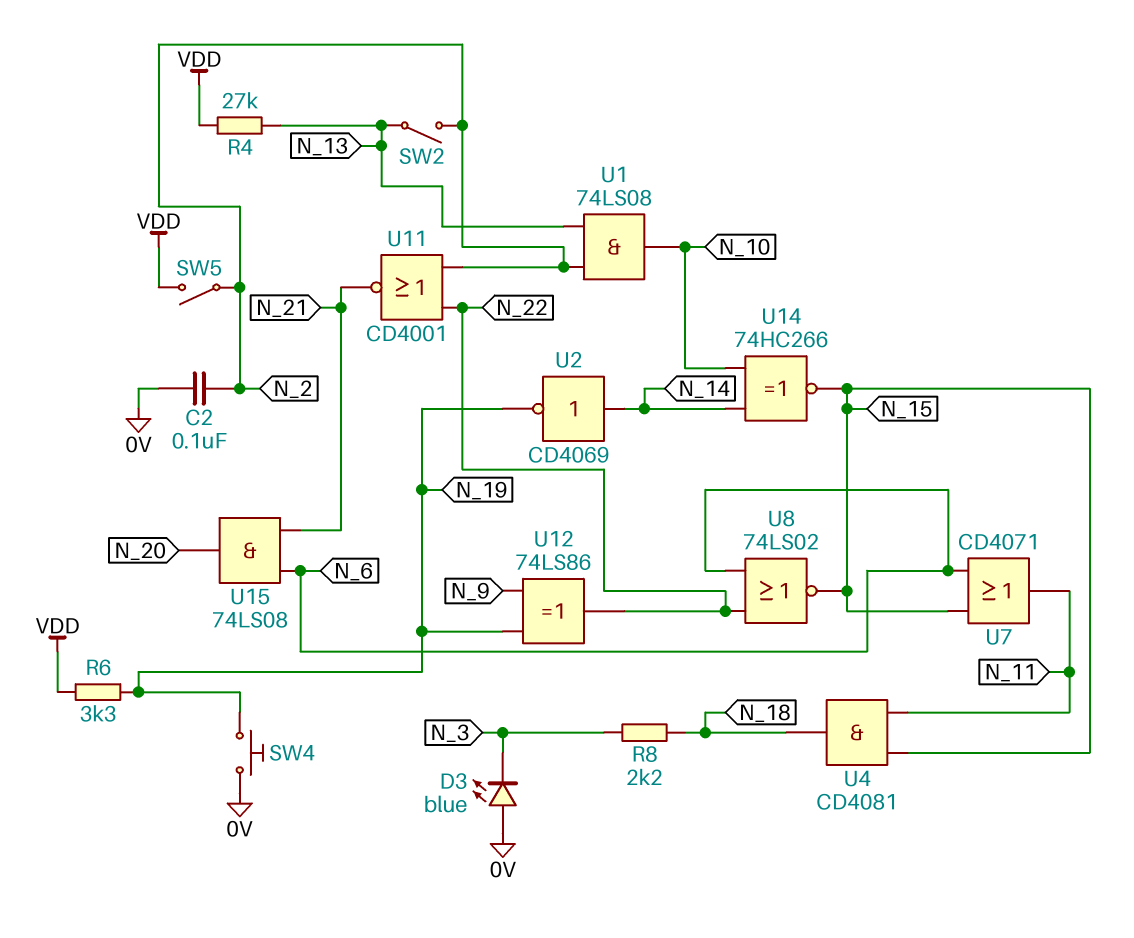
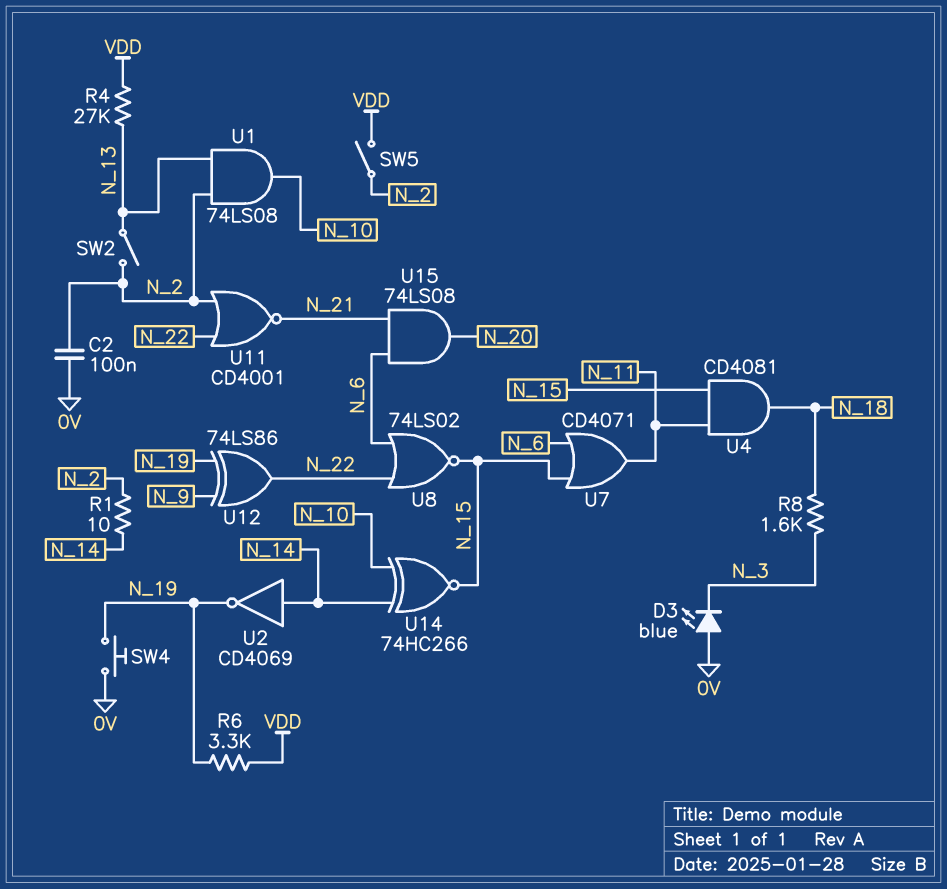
R1: none -> 10 (N_2, N_14)
R8: 2.2k (N_3, N_18) -> 1.6k (N_3, N_18)

